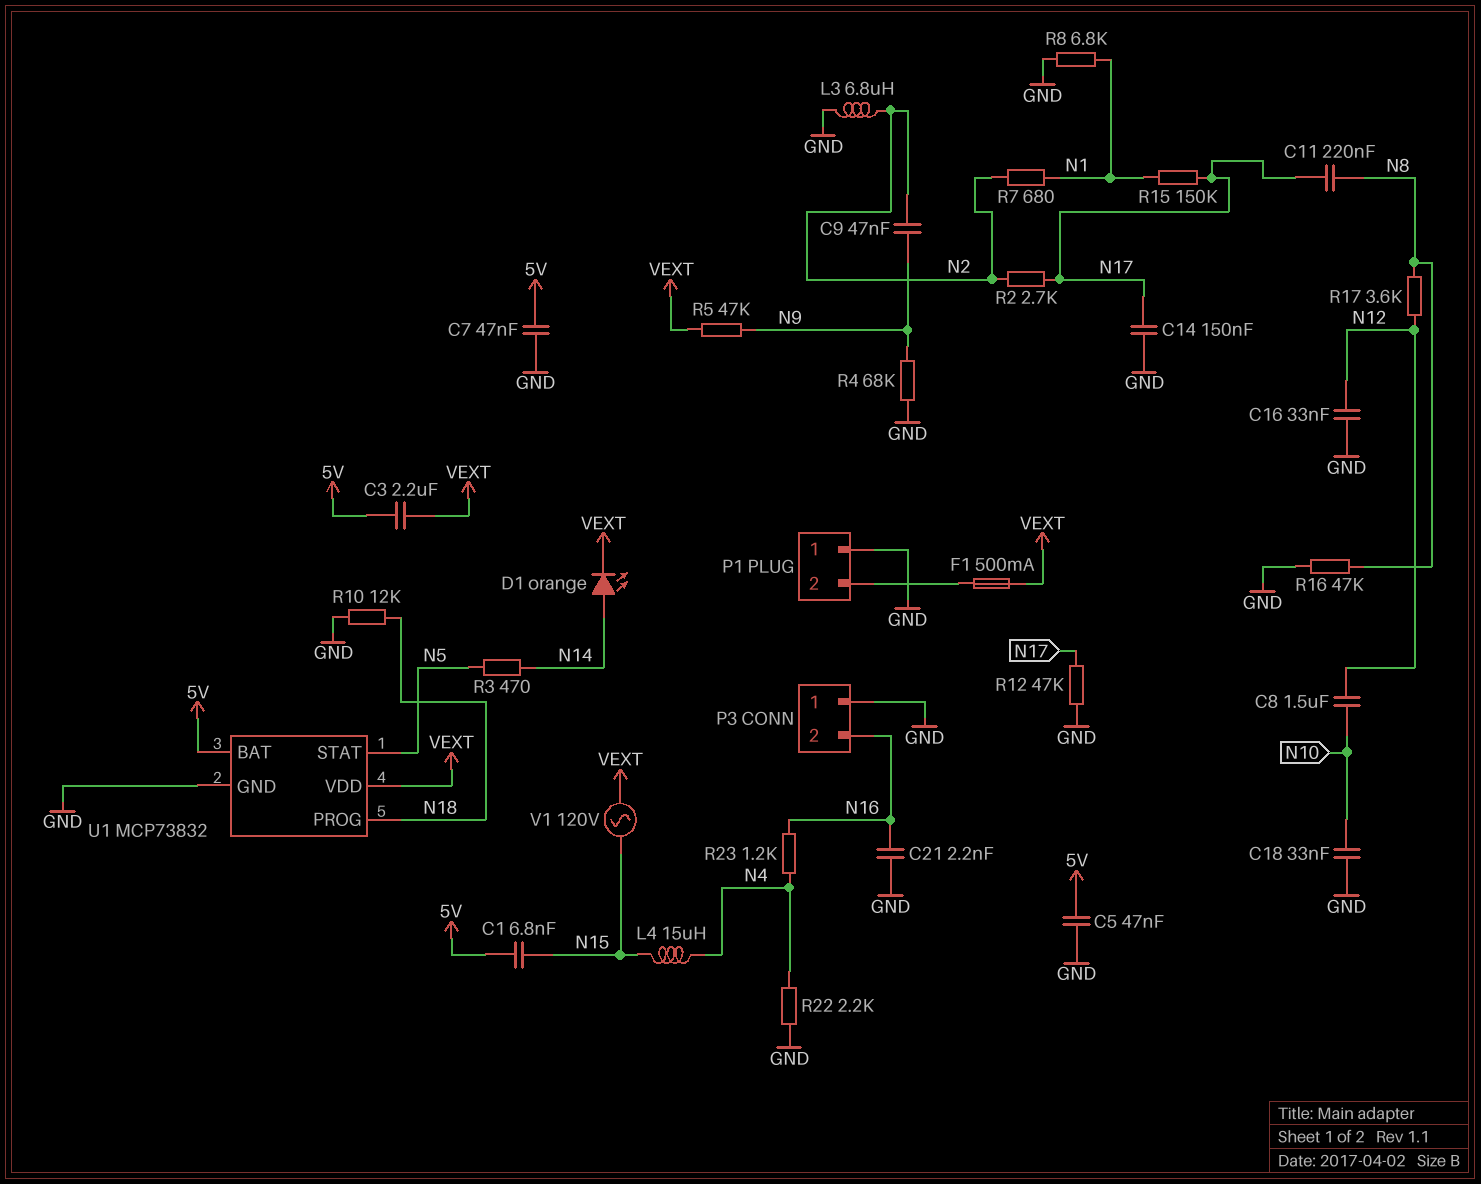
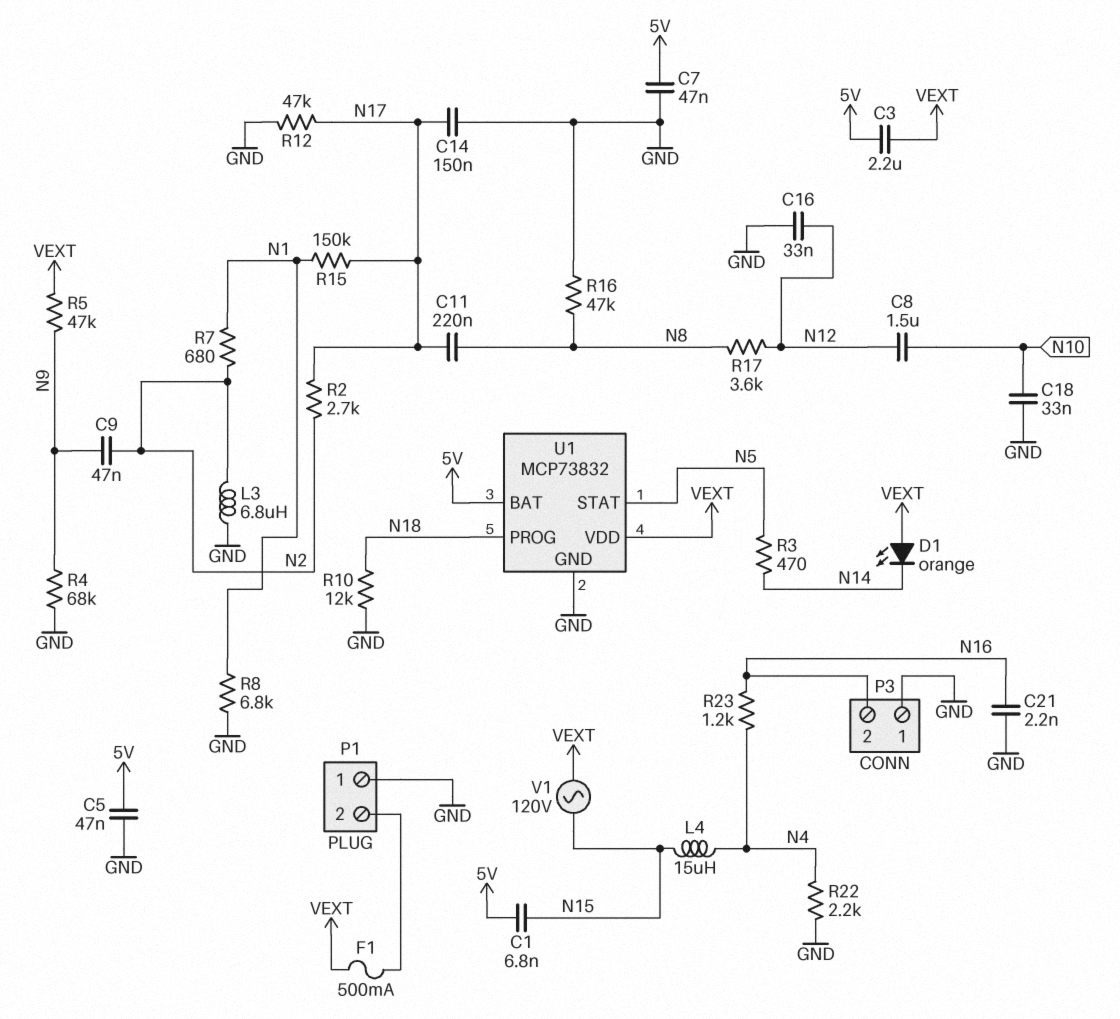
D1: LED orange (A N14, K VEXT) -> LED orange (A VEXT, K N14)

